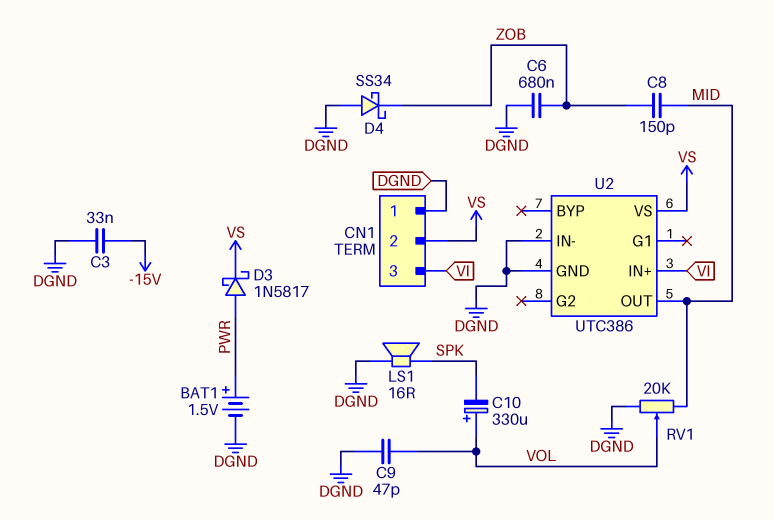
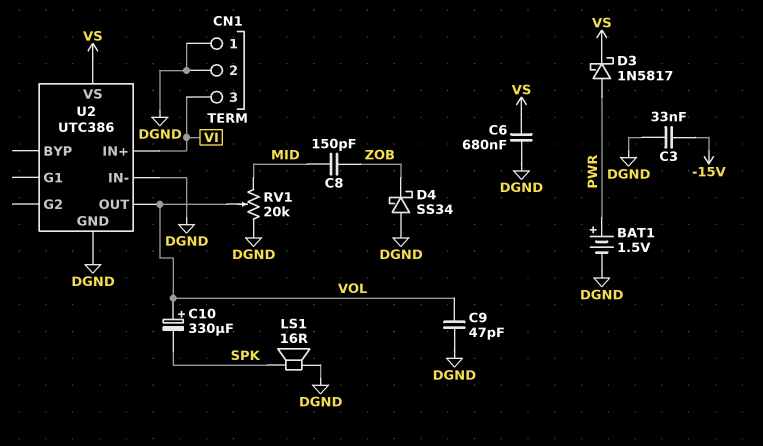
C6: 680nF (DGND, ZOB) -> 680nF (DGND, VS)
CN1 pin 2: VS -> DGND
U2 pin OUT: MID -> VOL

